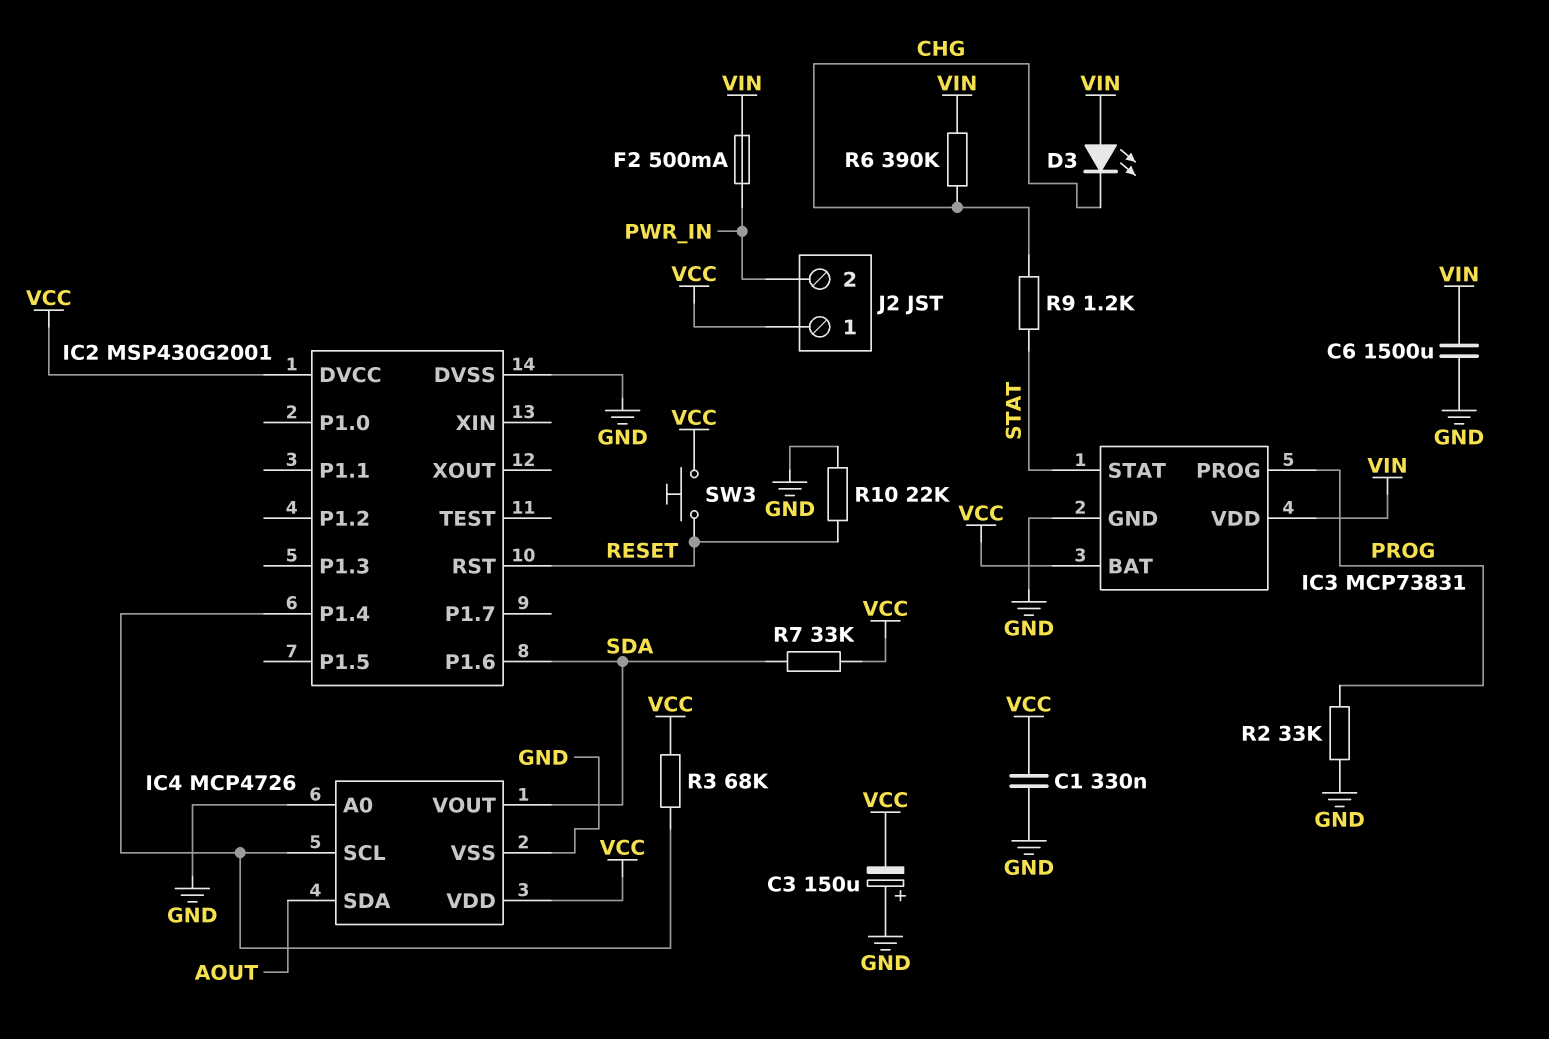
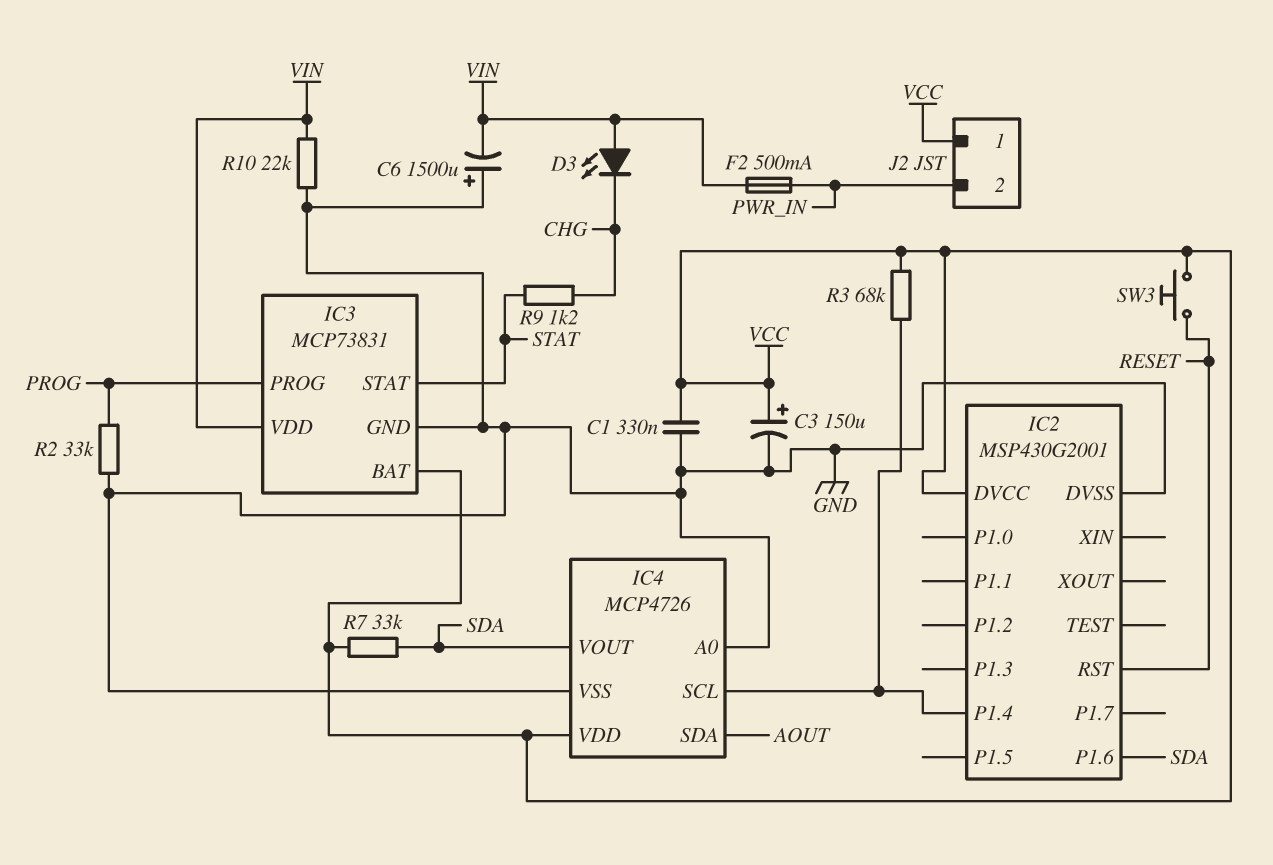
C3: 150uF (plus GND, minus VCC) -> 150uF (plus VCC, minus GND)
C6: 1500uF (GND, VIN) -> 1500uF (plus GND, minus VIN)
R6: 390k (CHG, VIN) -> none
R10: 22k (GND, RESET) -> 22k (GND, VIN)

